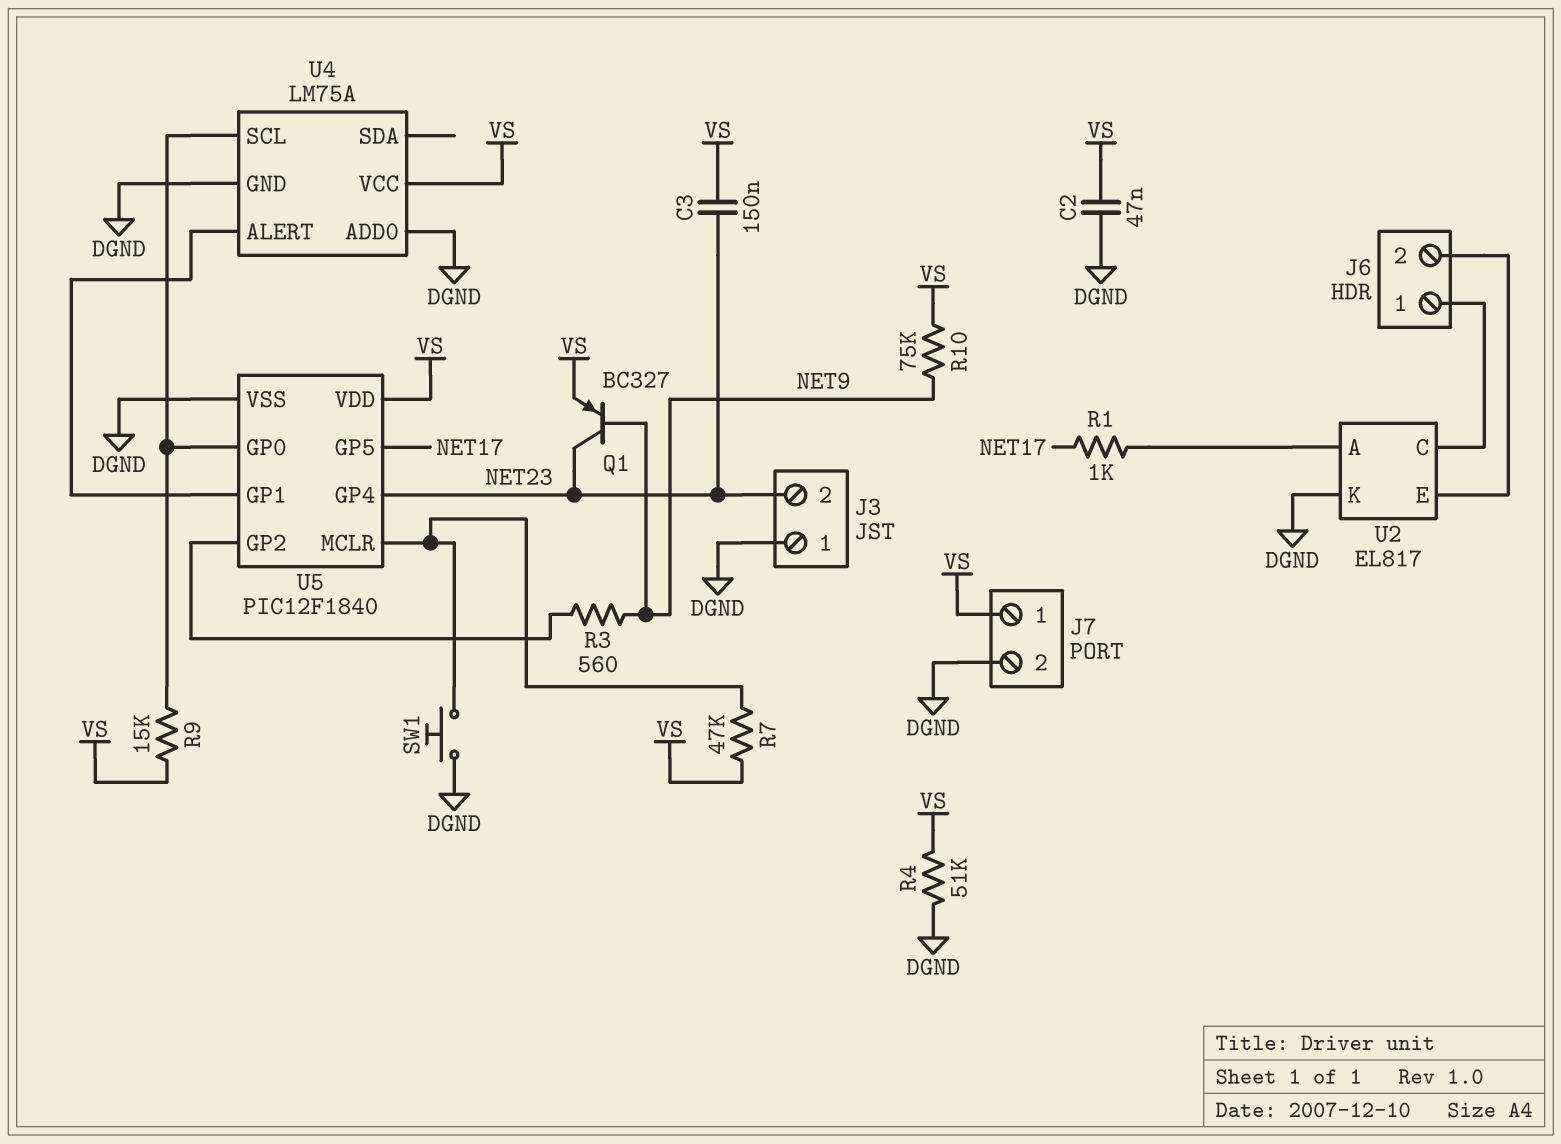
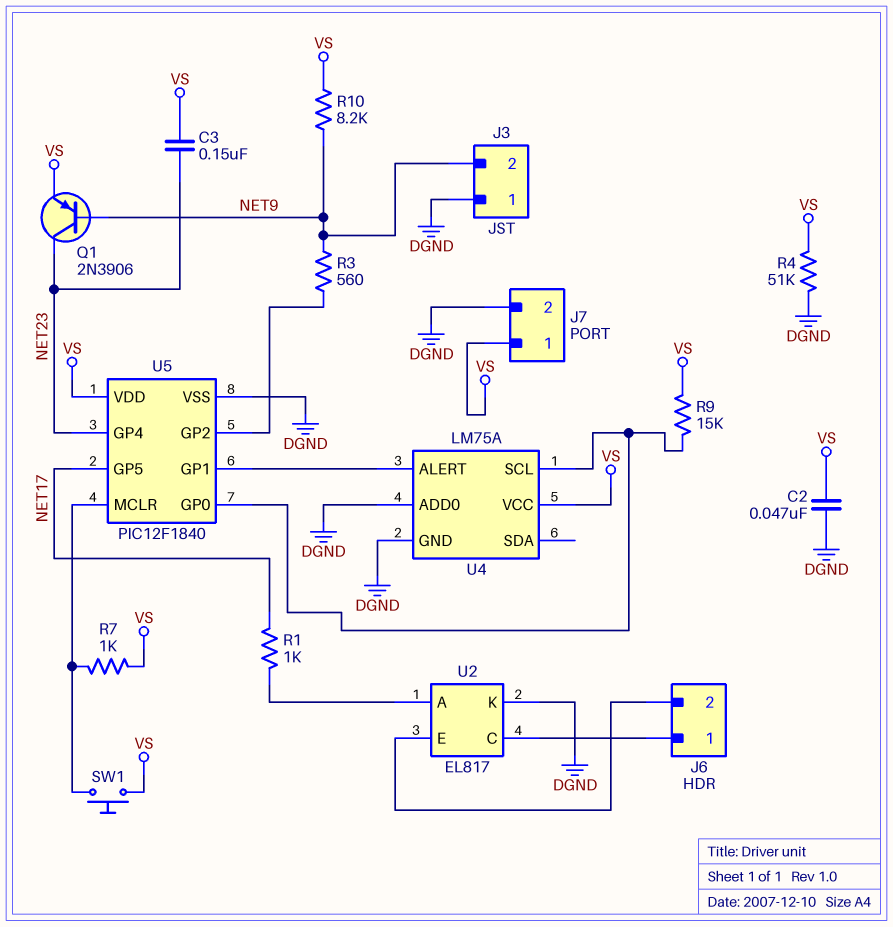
J3 pin 2: NET23 -> NET9
Q1: PNP BC327 (B NET9, C NET23, E VS) -> PNP 2N3906 (B NET9, C NET23, E VS)
R7: 47k (U5/MCLR, VS) -> 1k (U5/MCLR, VS)
R10: 75k (NET9, VS) -> 8.2k (NET9, VS)
SW1: button (DGND, U5/MCLR) -> button (U5/MCLR, VS)

